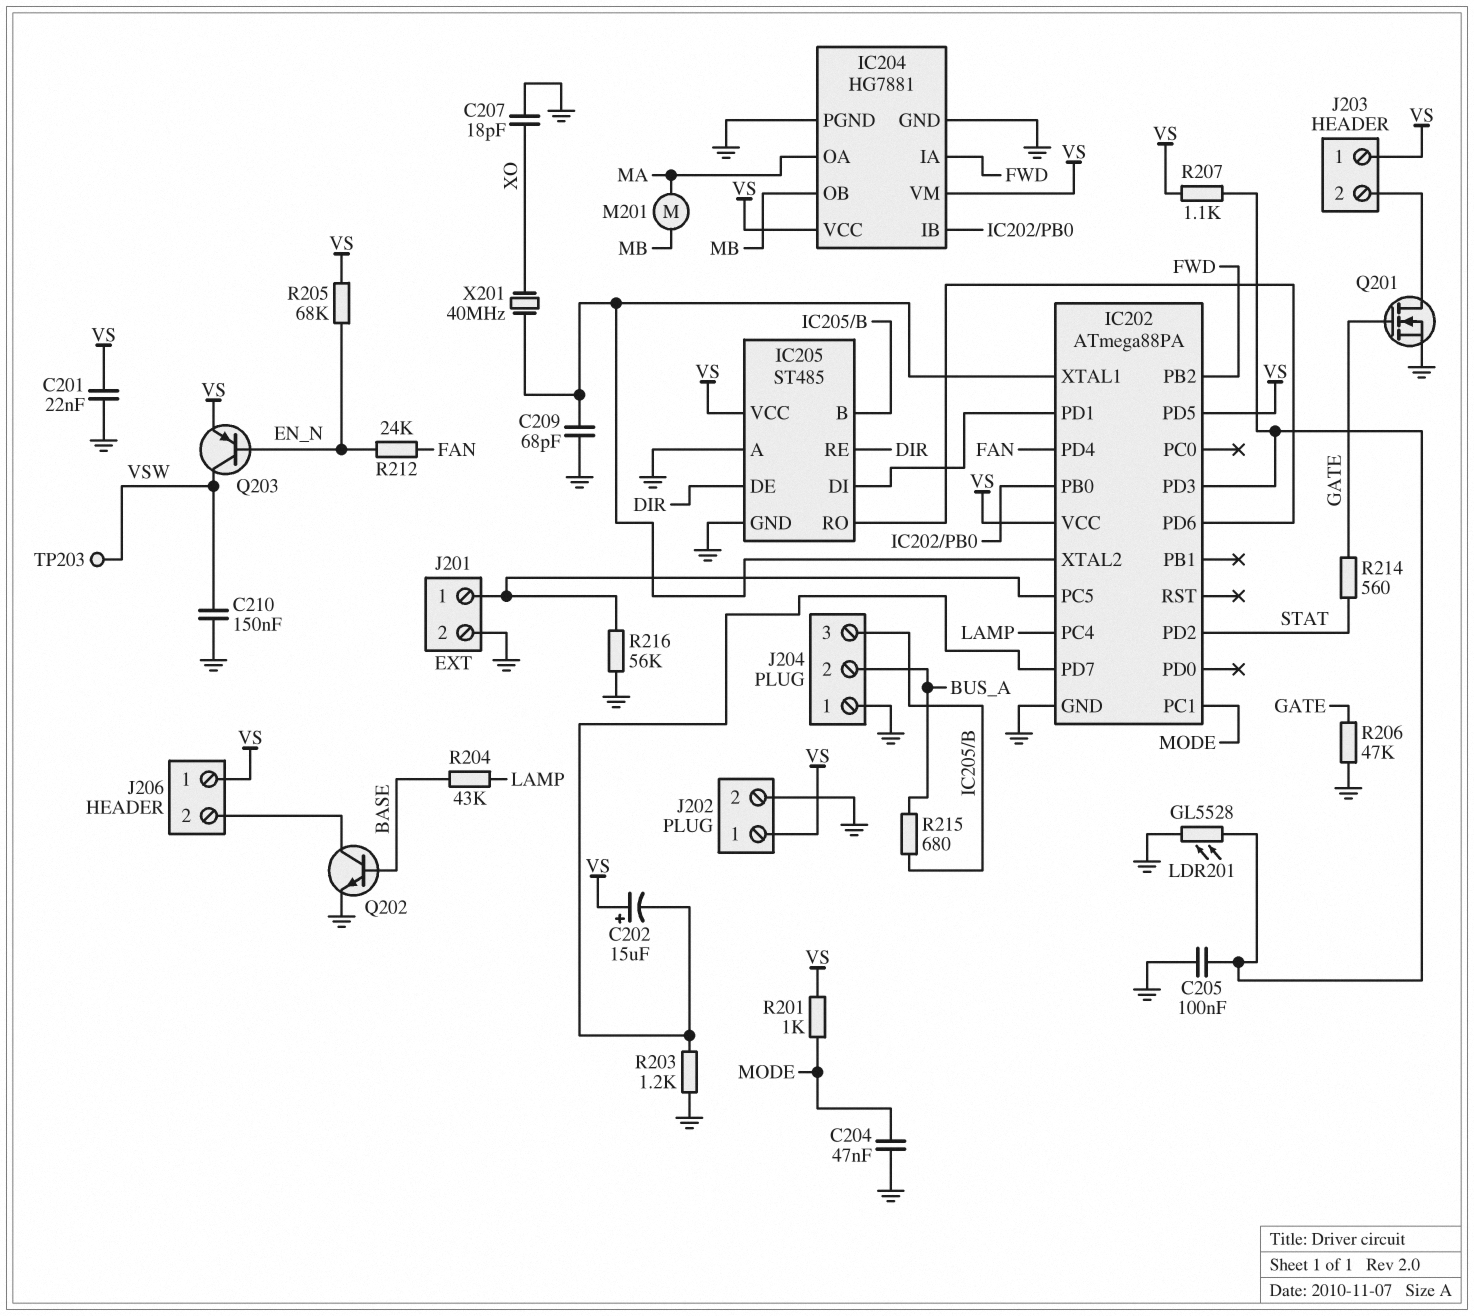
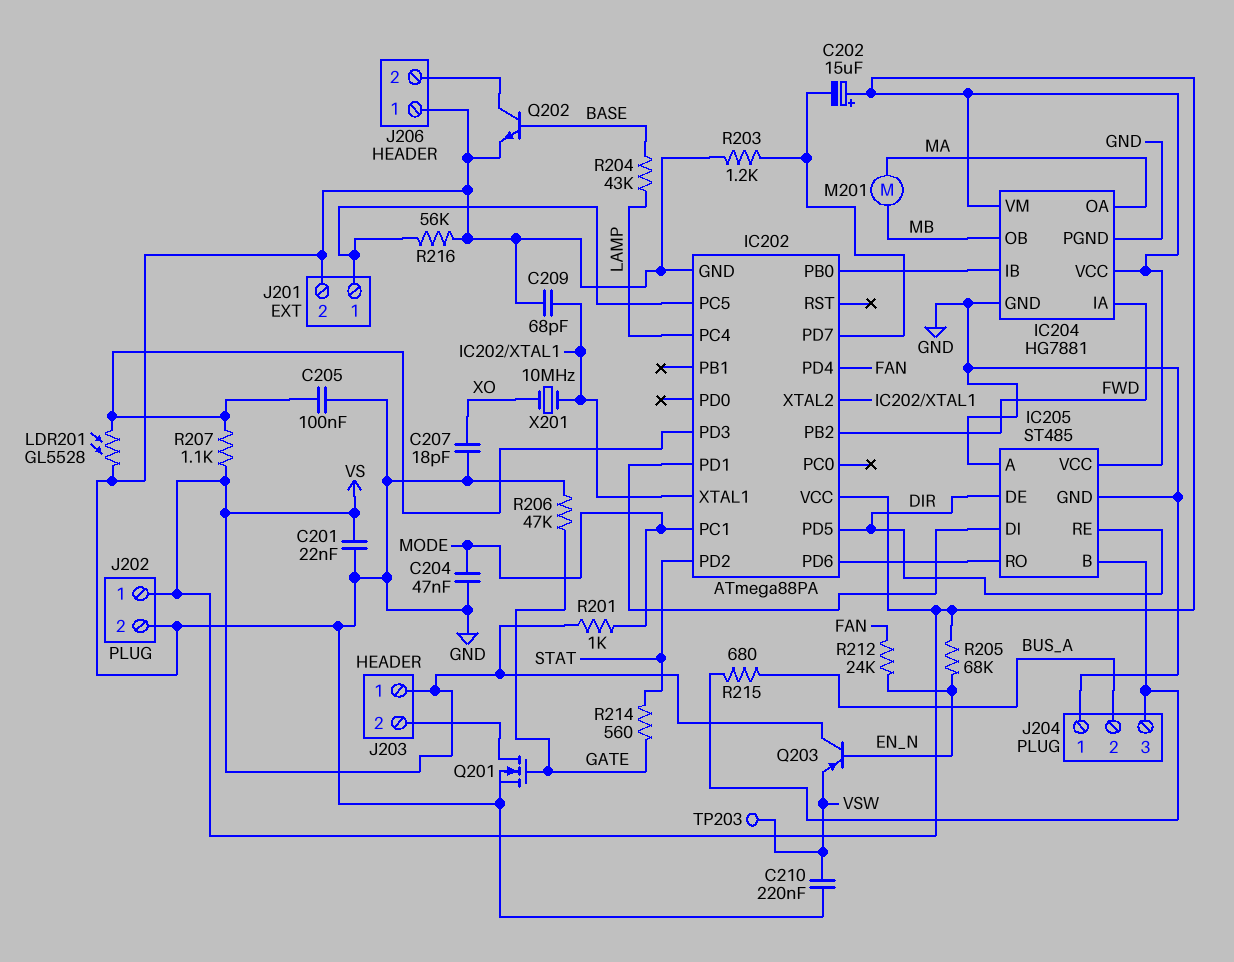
C210: 150nF (GND, VSW) -> 220nF (GND, VSW)
IC202 pin PD5: VS -> DIR
J206 pin 1: VS -> GND
Q203: PNP (B EN_N, C VSW, E VS) -> PNP (B EN_N, C VS, E VSW)
X201: 40MHz (IC202/XTAL1, XO) -> 10MHz (IC202/XTAL1, XO)

